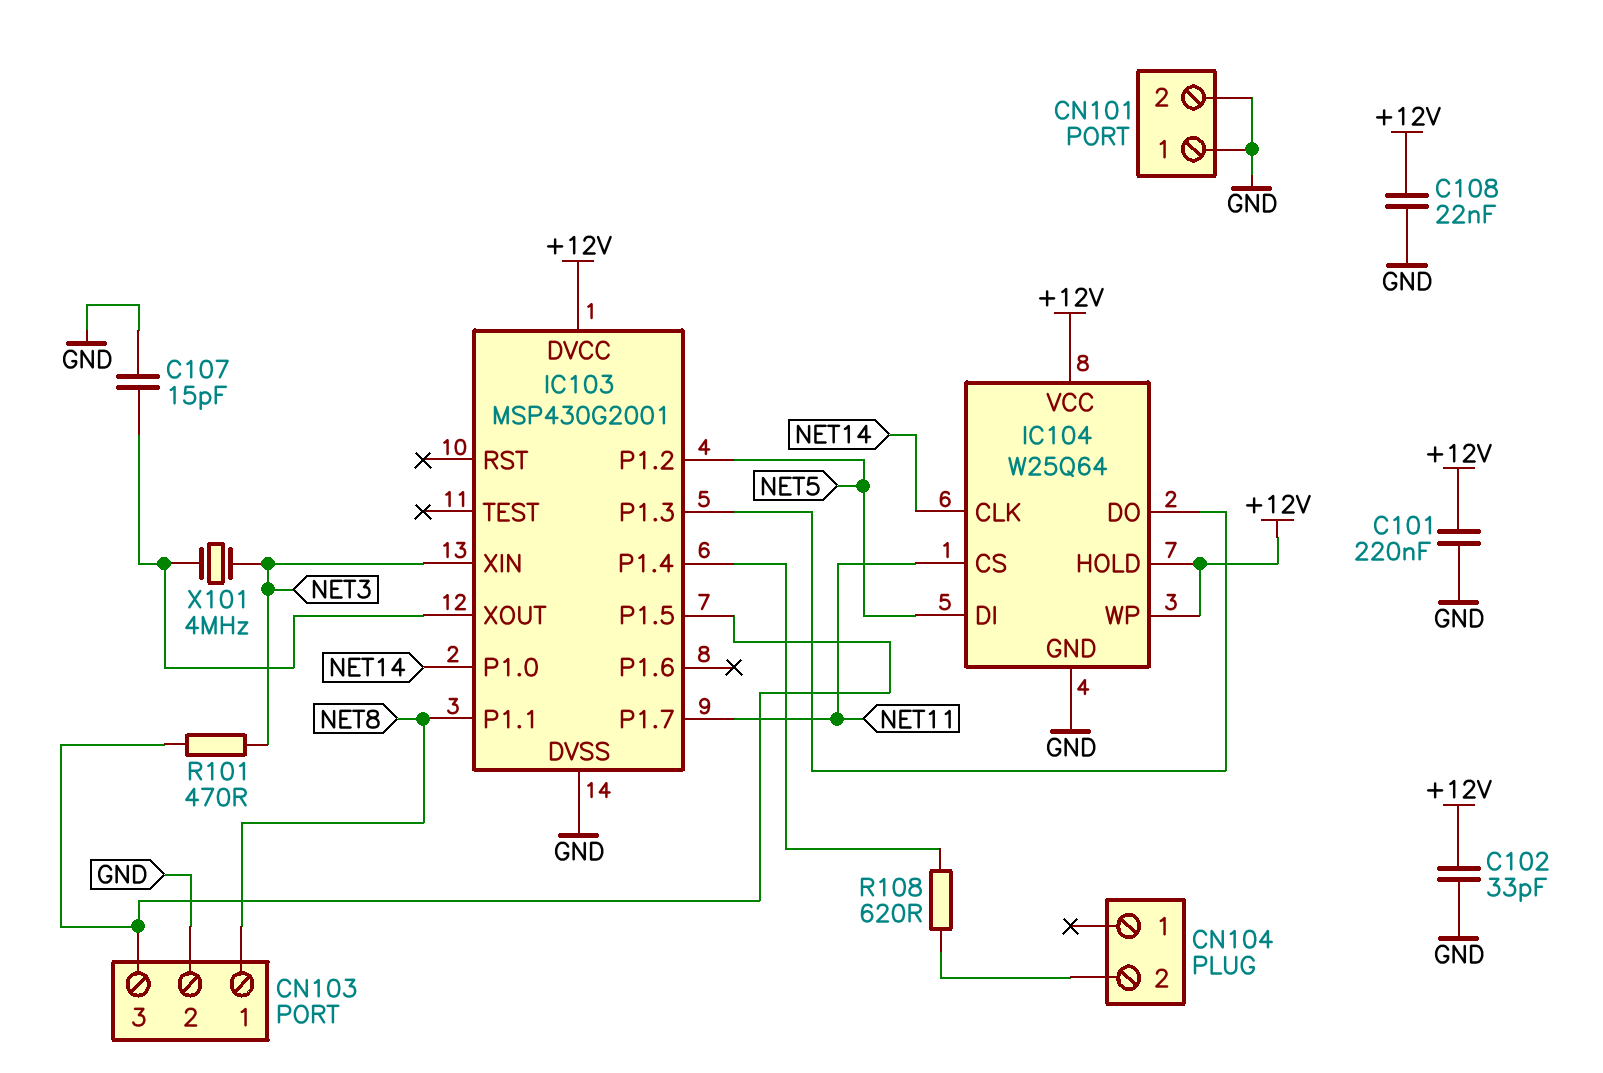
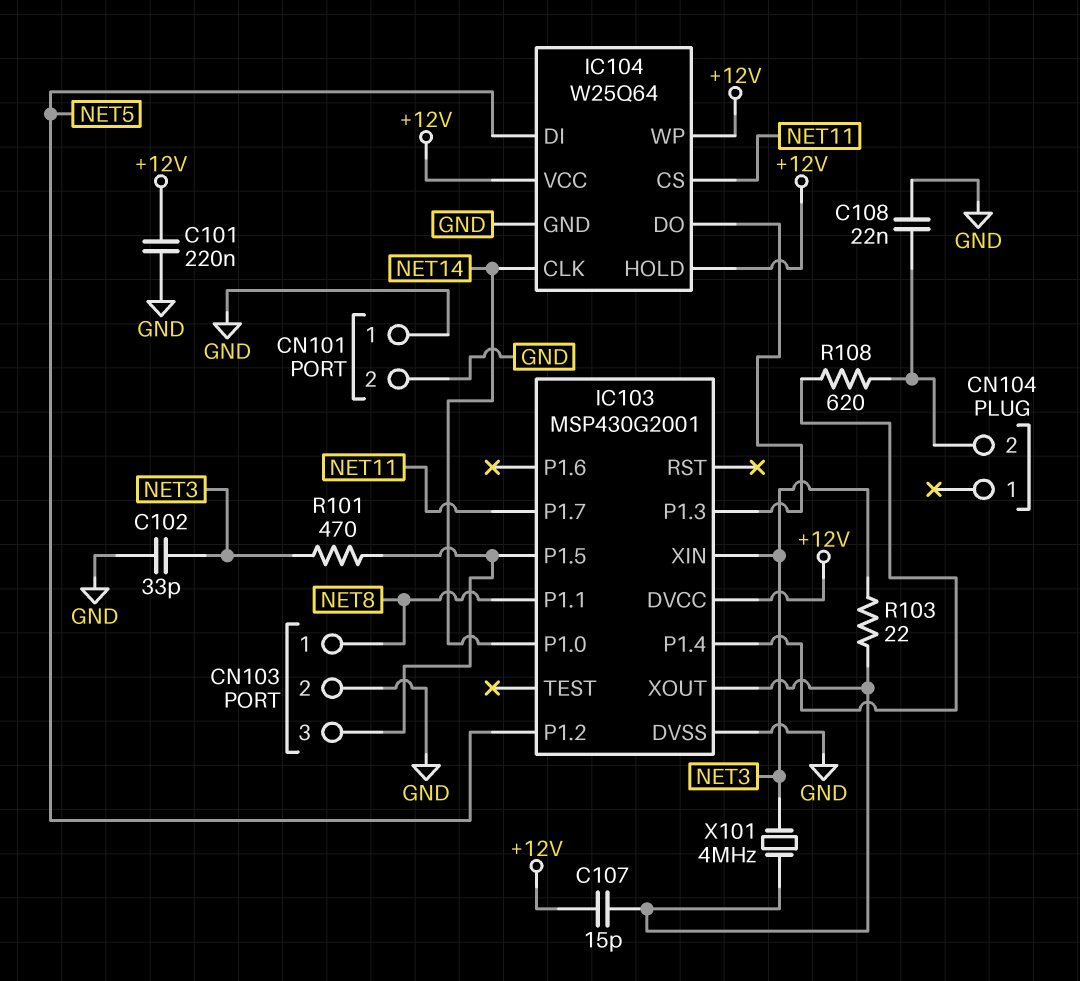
C102: 33pF (+12V, GND) -> 33pF (GND, NET3)
C107: 15pF (GND, IC103/XOUT) -> 15pF (+12V, IC103/XOUT)
C108: 22nF (+12V, GND) -> 22nF (CN104/2, GND)
R103: none -> 22 (IC103/XOUT, NET3)

